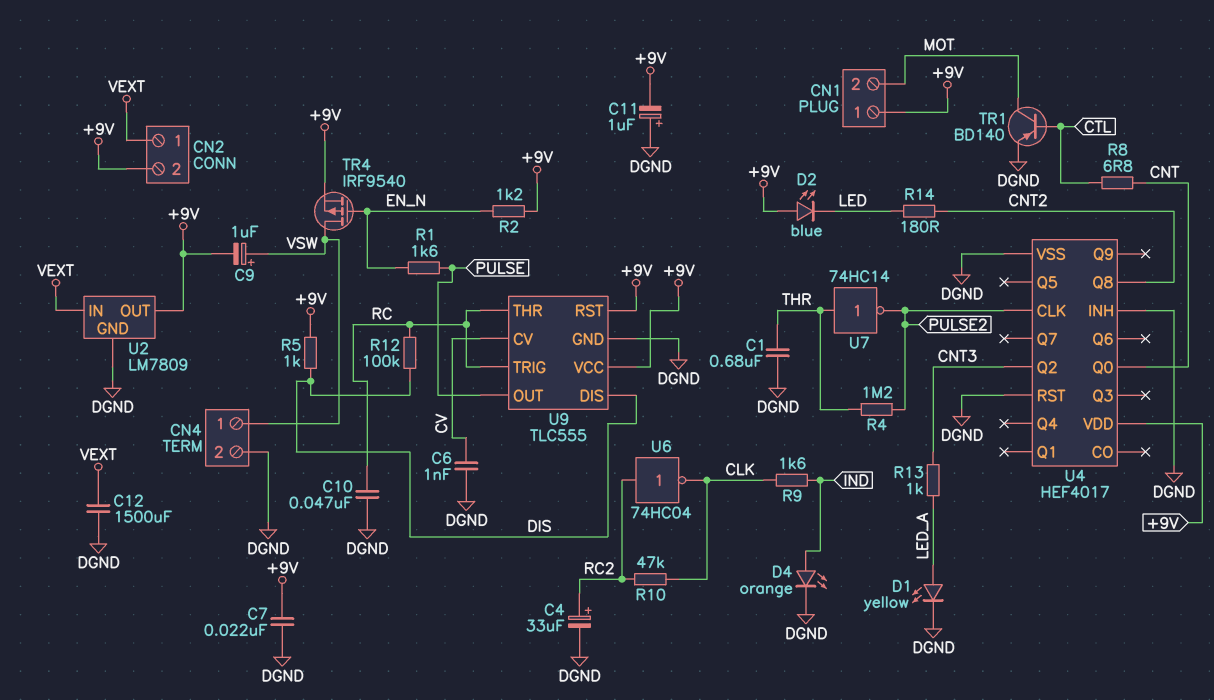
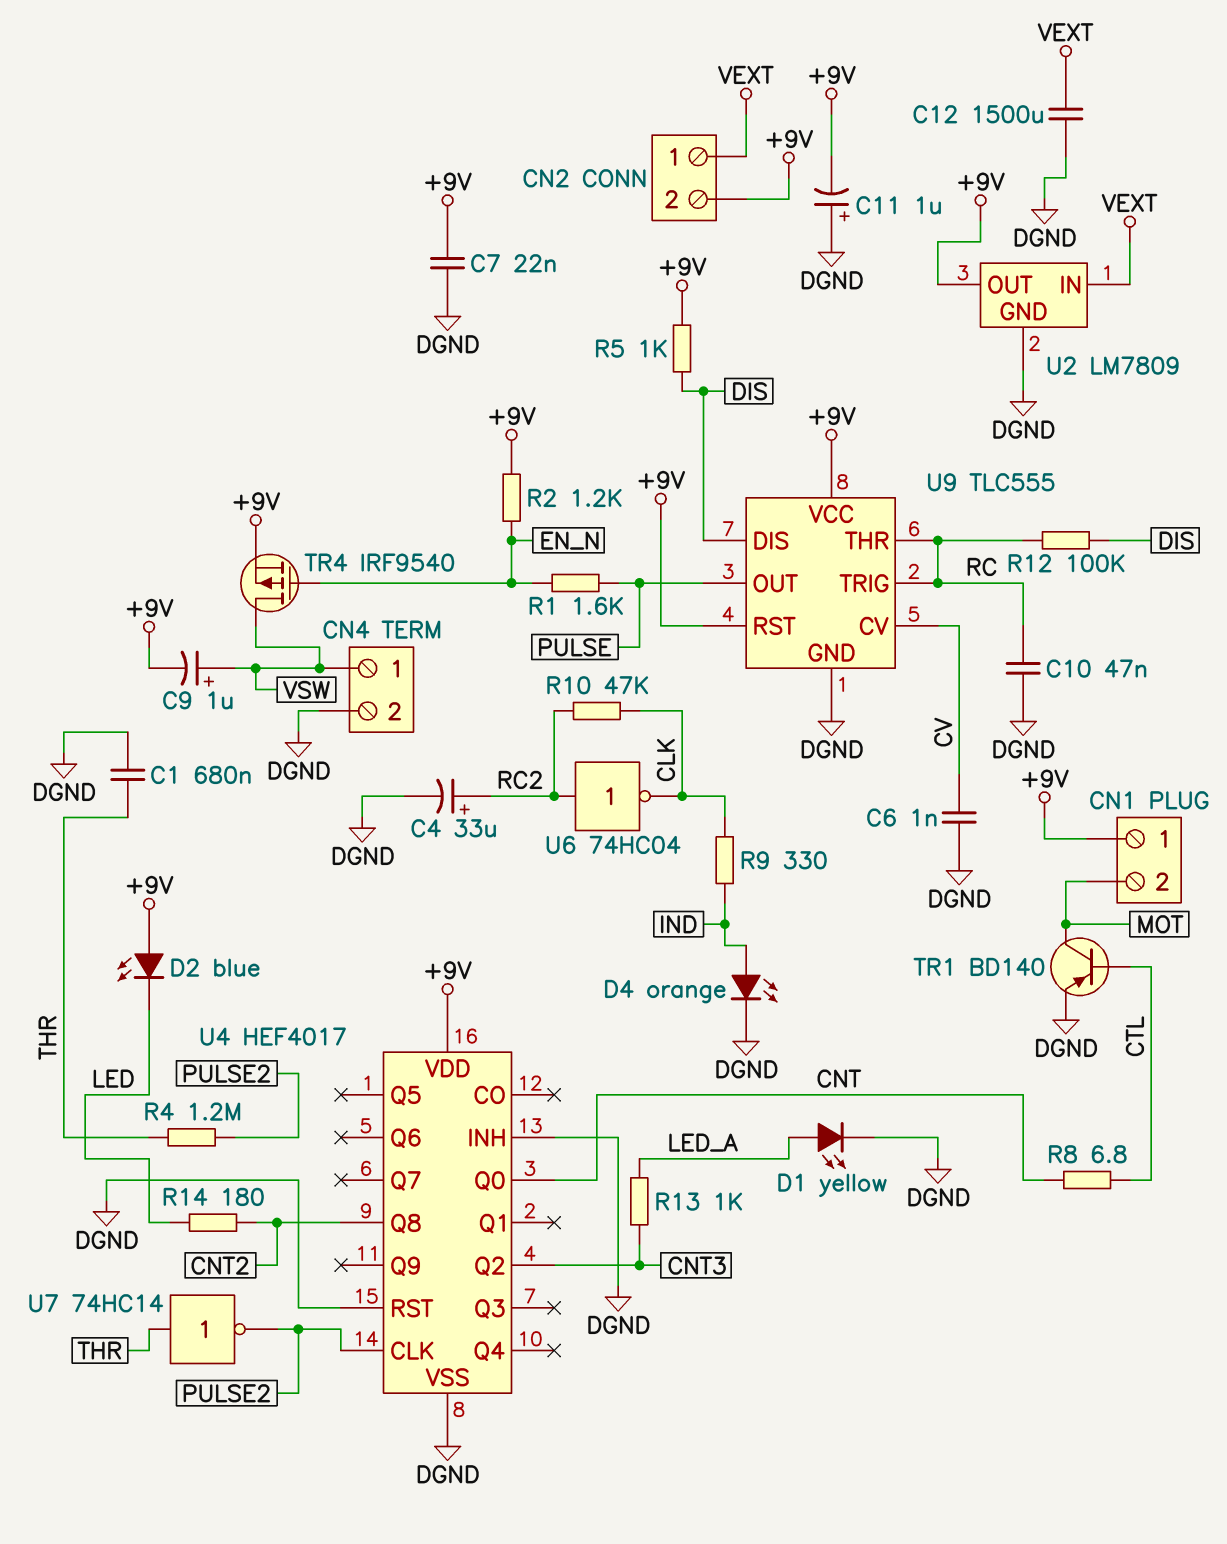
R9: 1.6k (CLK, IND) -> 330 (CLK, IND)

